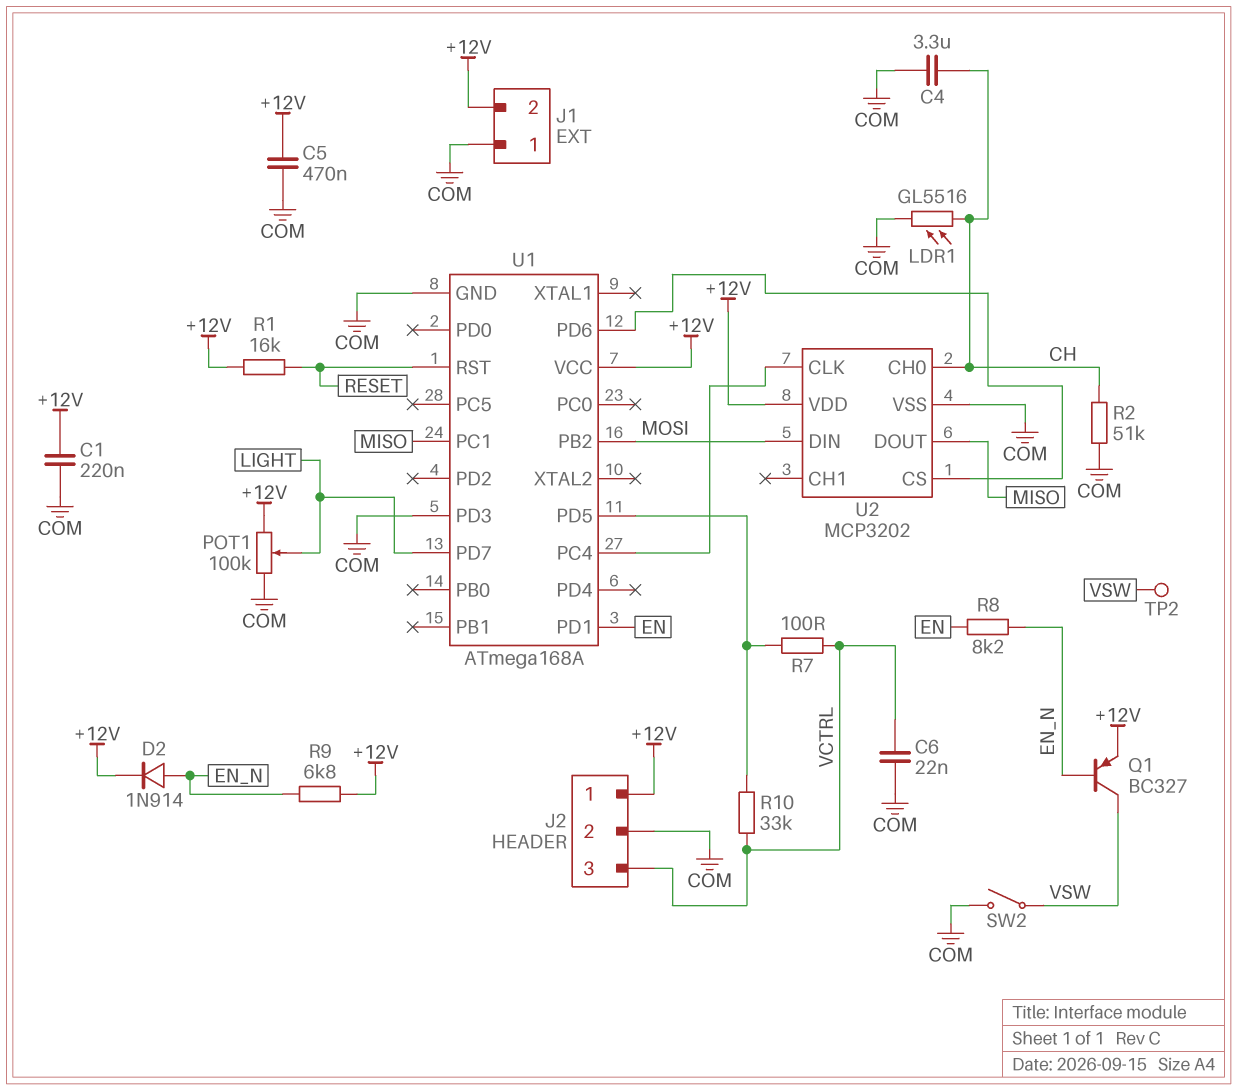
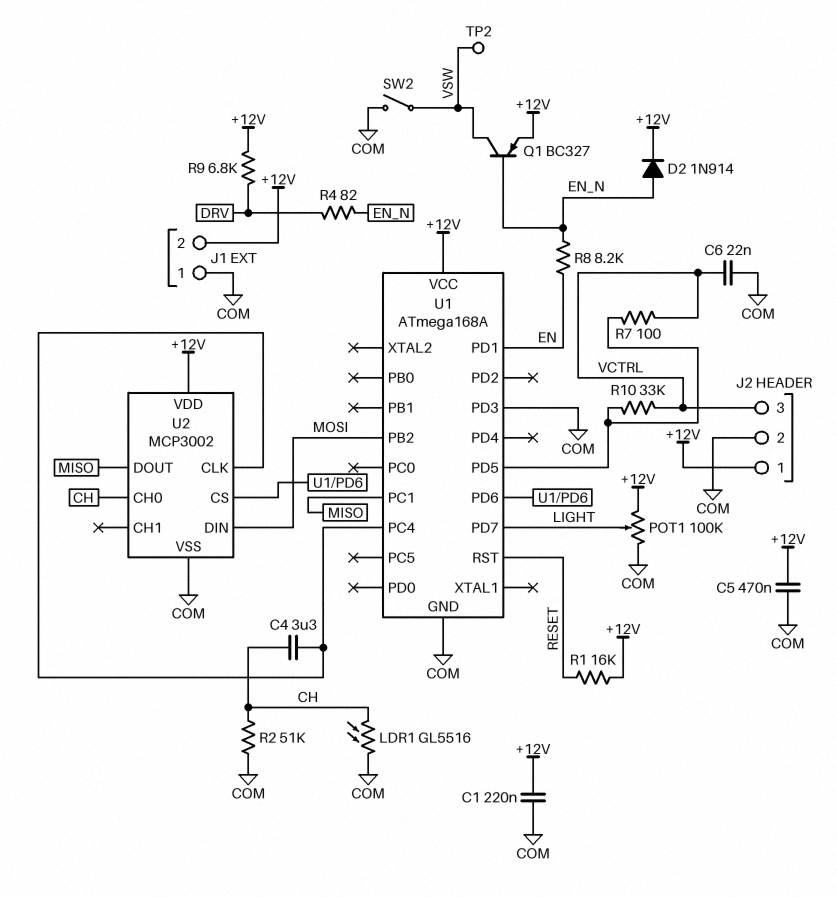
C4: 3.3uF (CH, COM) -> 3.3uF (CH, U1/PC4)
R4: none -> 82 (DRV, EN_N)
R9: 6.8k (+12V, EN_N) -> 6.8k (+12V, DRV)
U2: MCP3202 -> MCP3002

